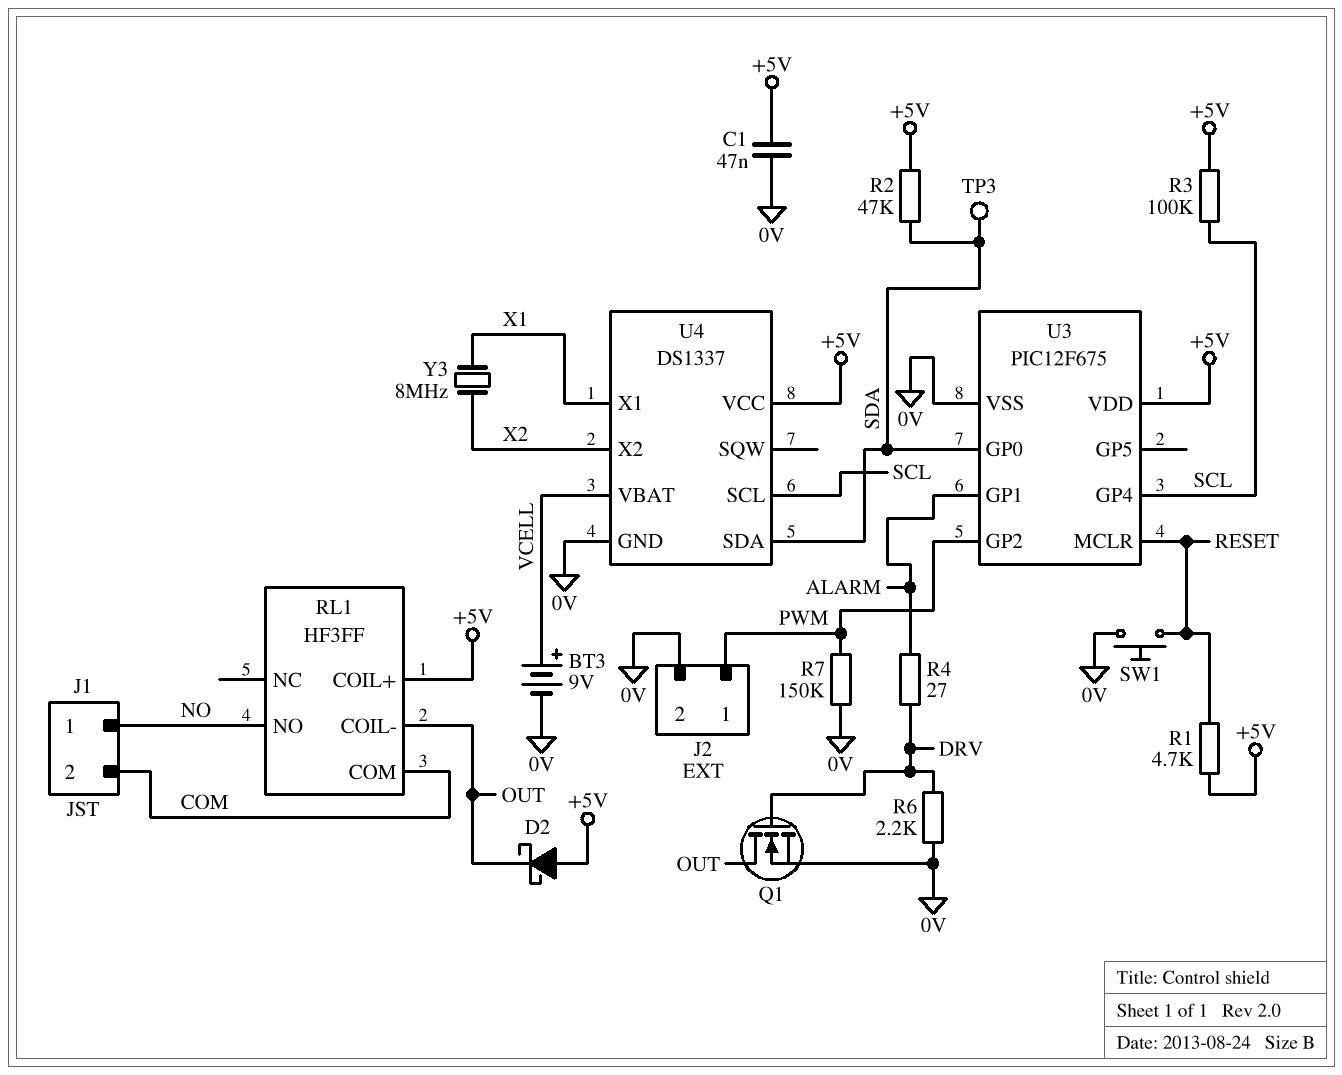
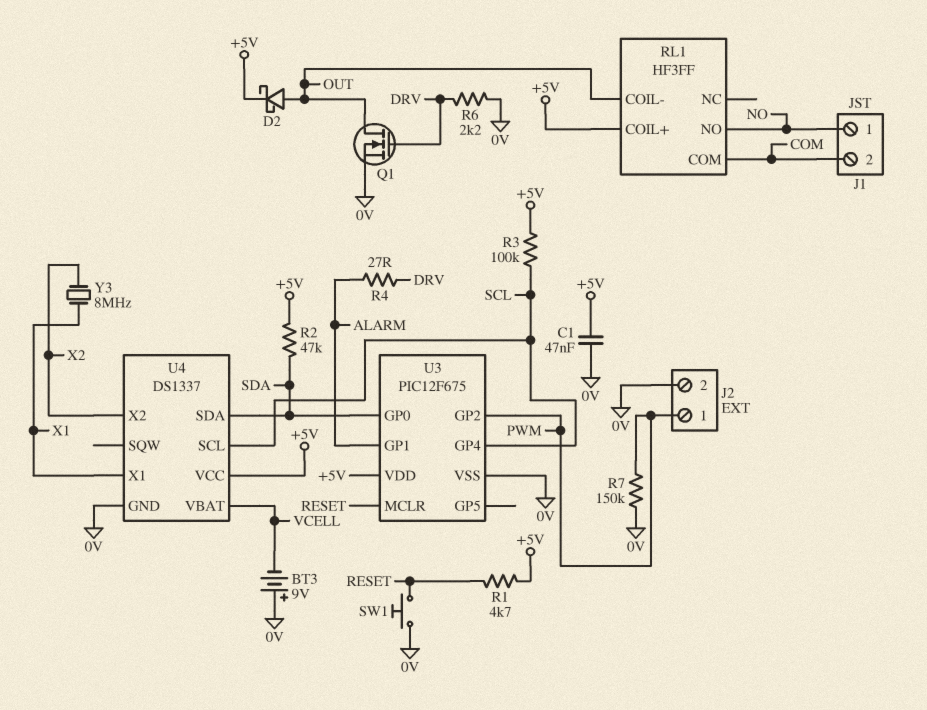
BT3: 9V (plus VCELL, minus 0V) -> 9V (plus 0V, minus VCELL)
D2: schottky (A +5V, K OUT) -> schottky (A OUT, K +5V)
TP3: test point (SDA) -> none

